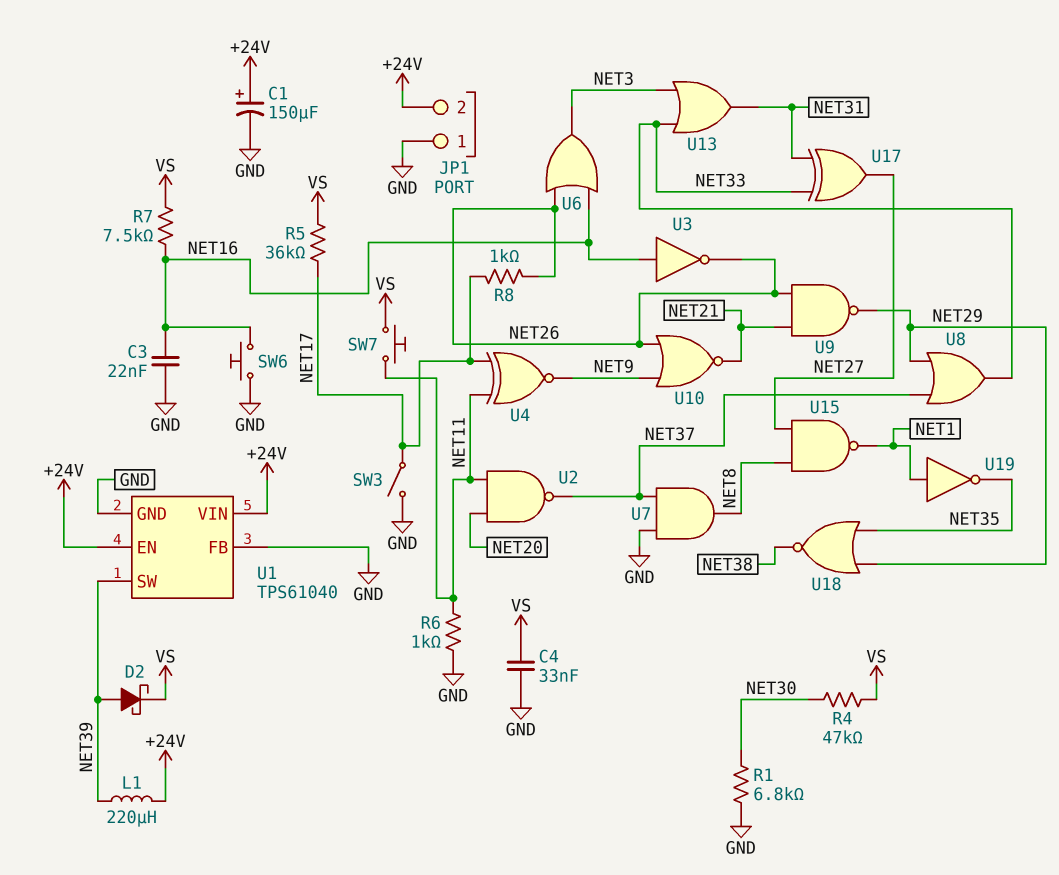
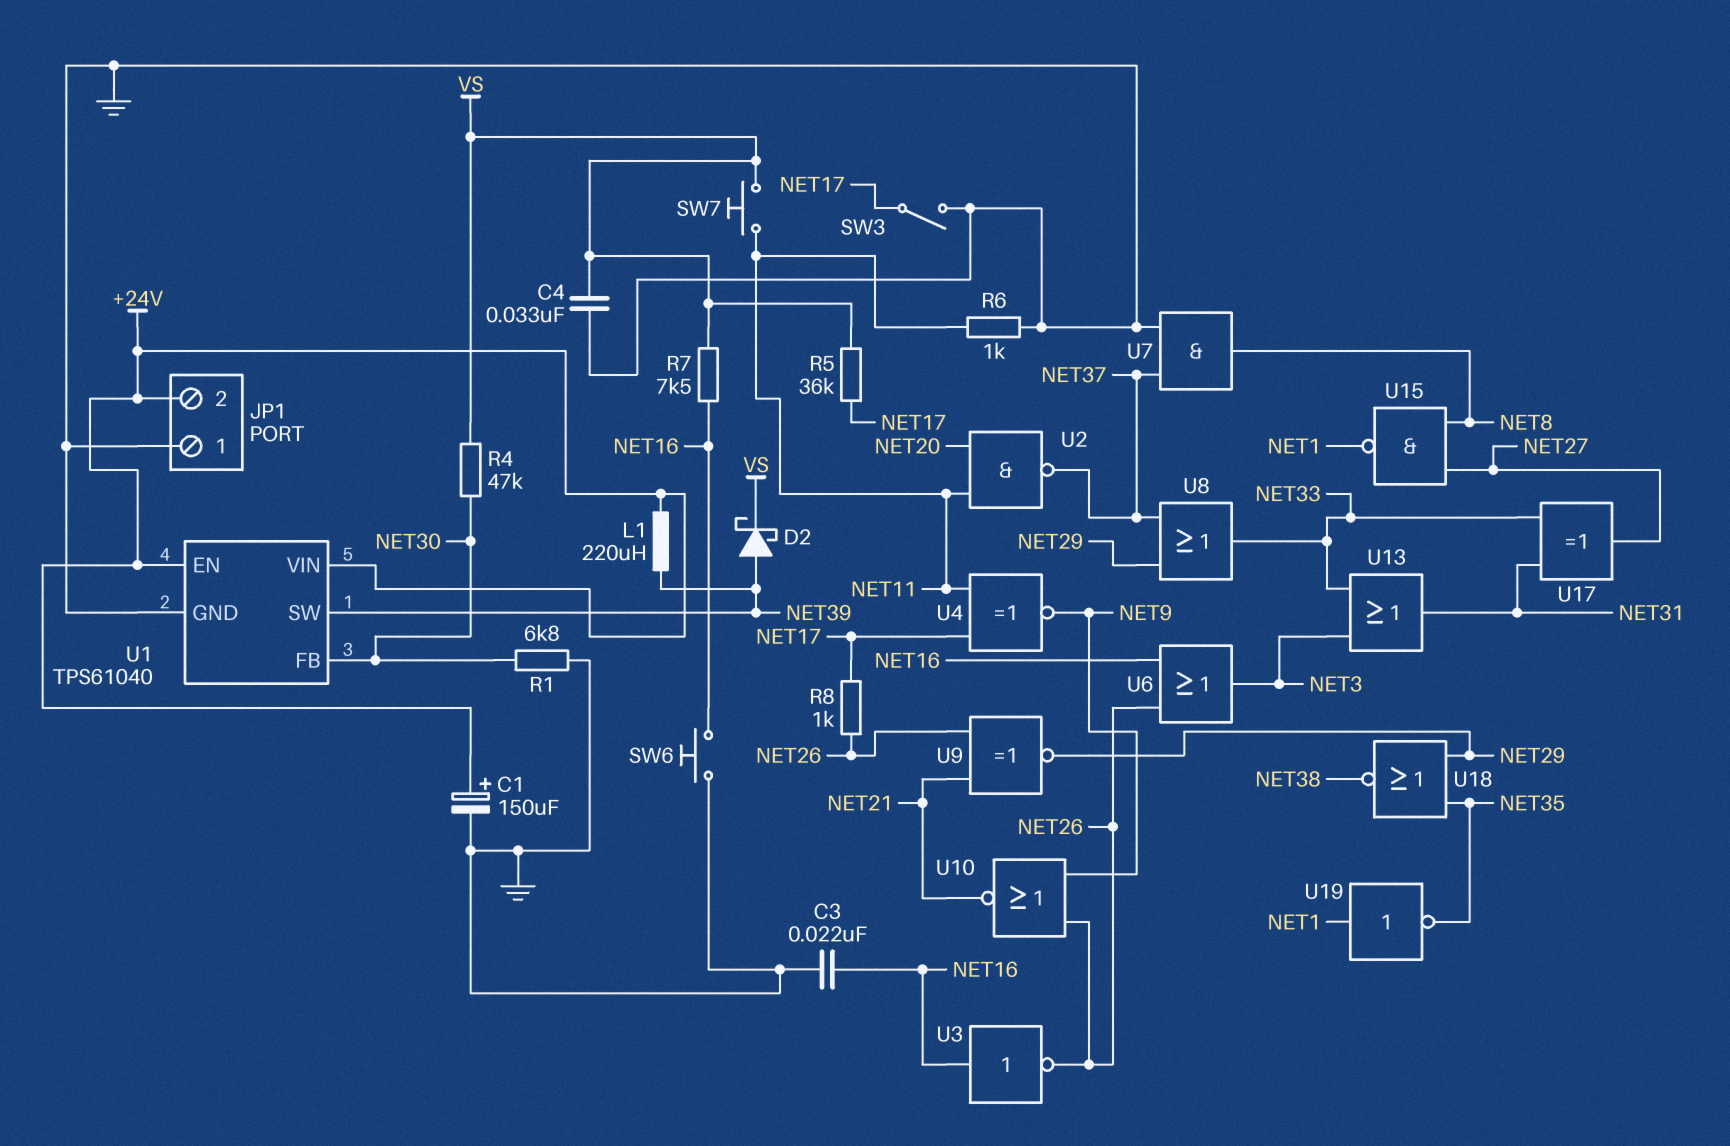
U1 pin FB: GND -> NET30
U9: NAND (in NET21, in NET26, out NET29) -> XNOR (in NET21, in NET26, out NET29)

